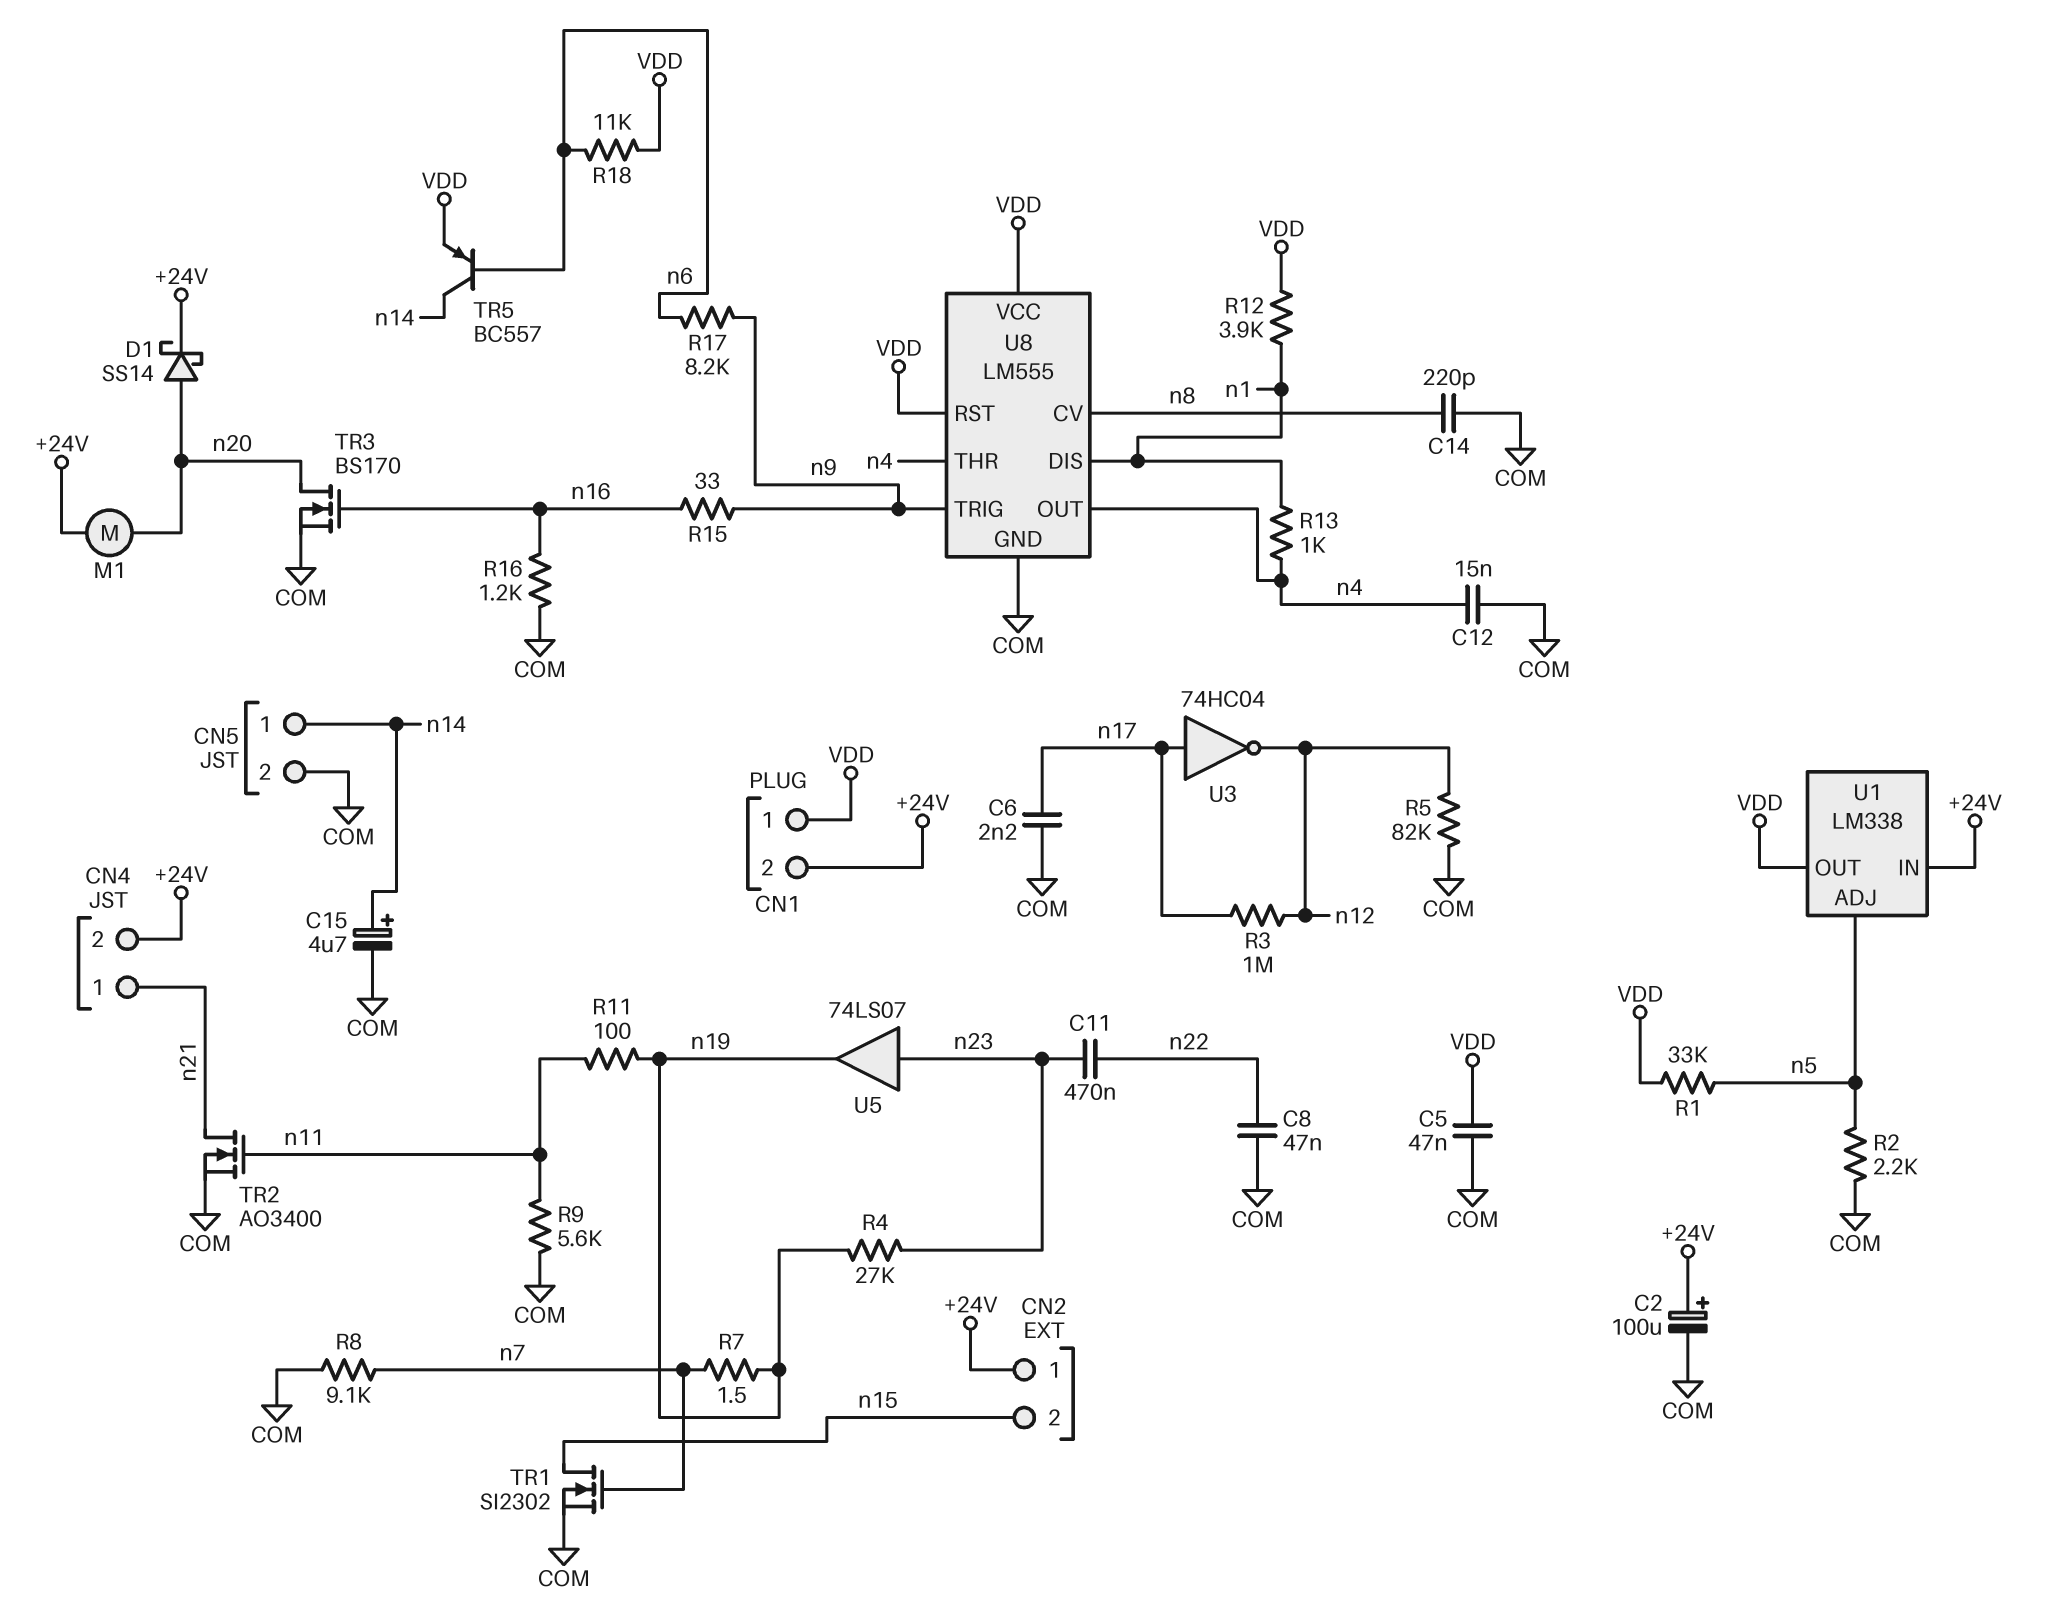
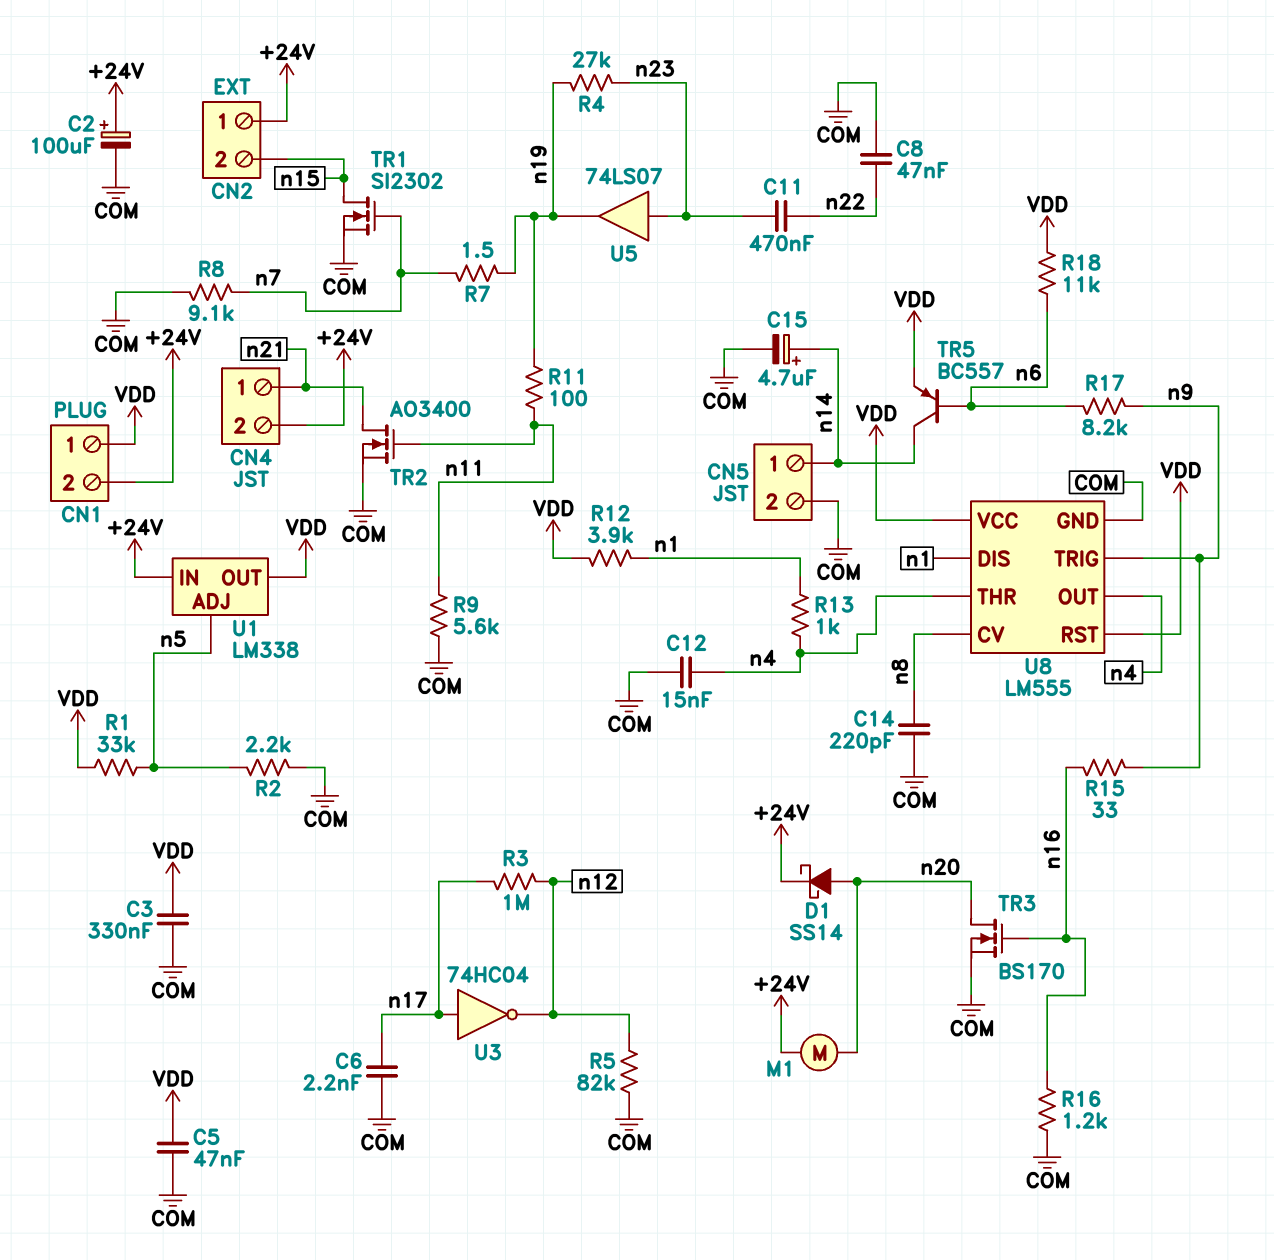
C3: none -> 330nF (COM, VDD)

